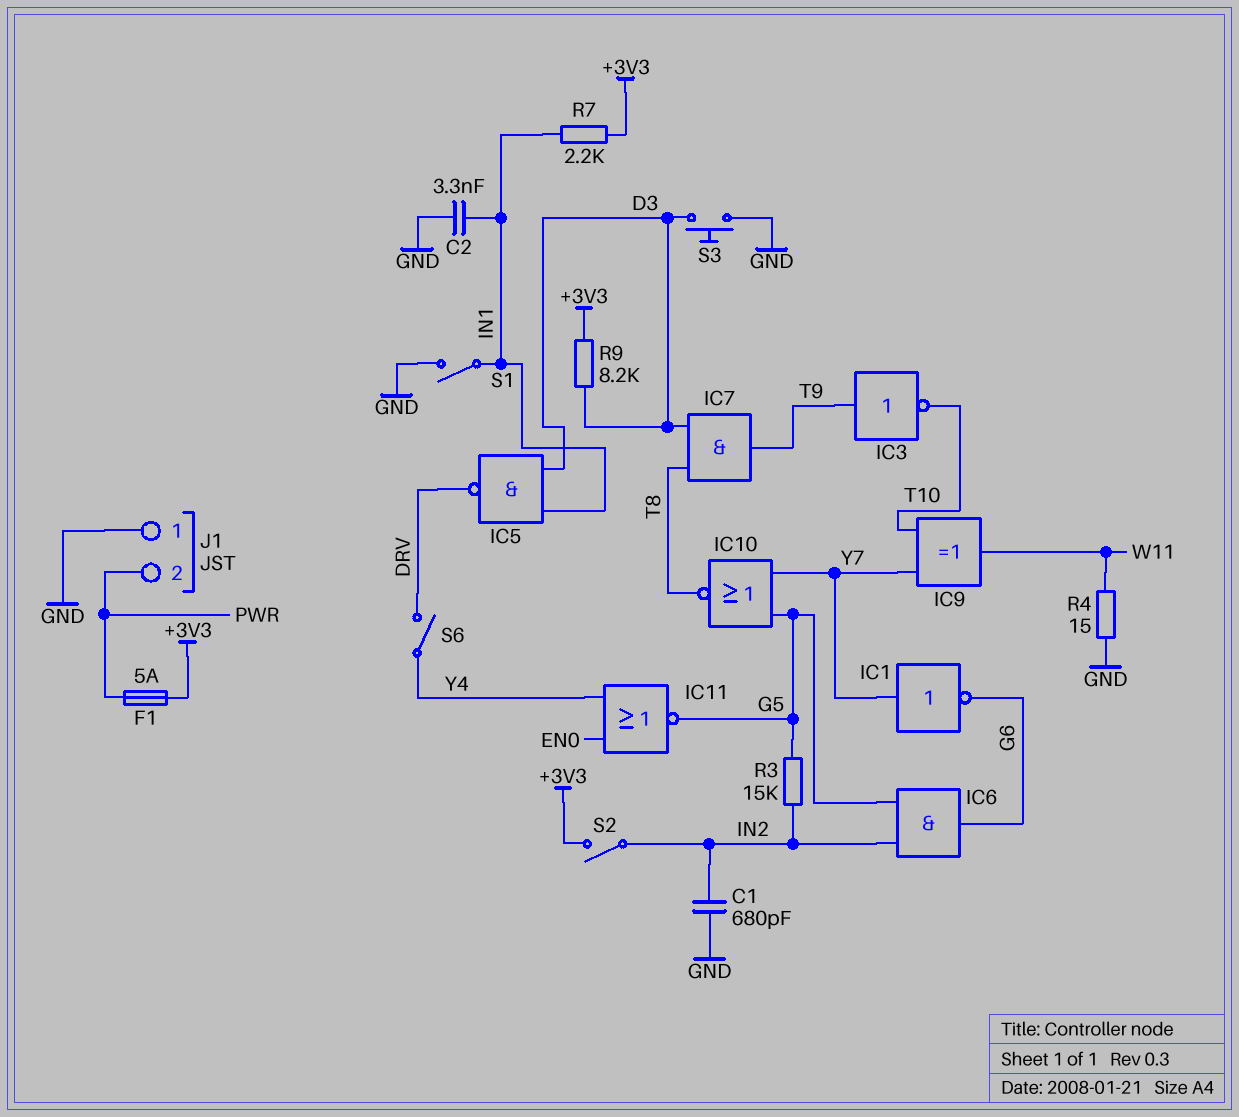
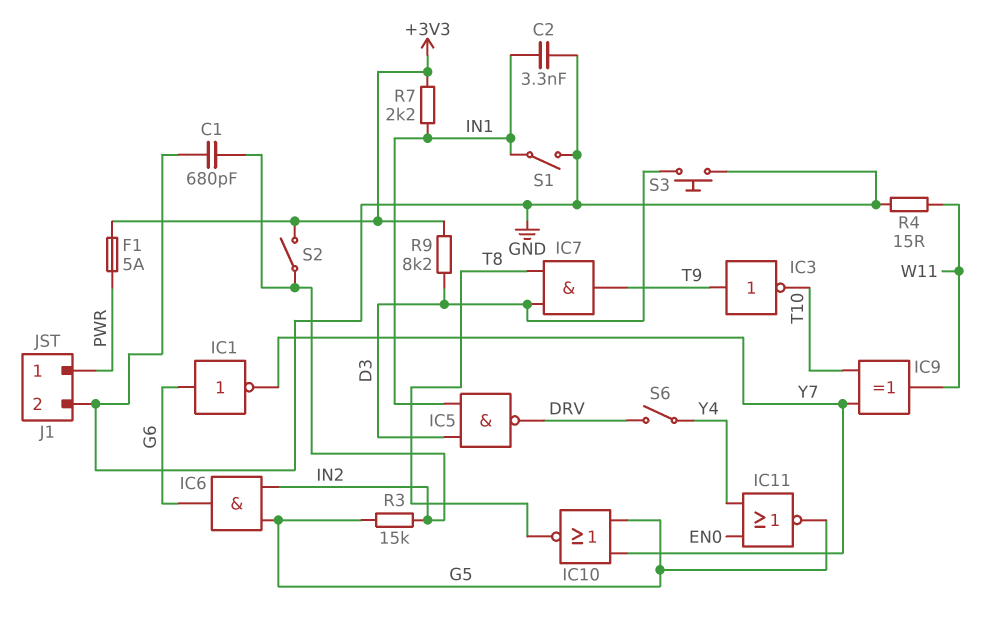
IC1: NOT (in Y7, out G6) -> NOT (in G6, out Y7)
J1 pin 1: GND -> PWR
J1 pin 2: PWR -> GND

